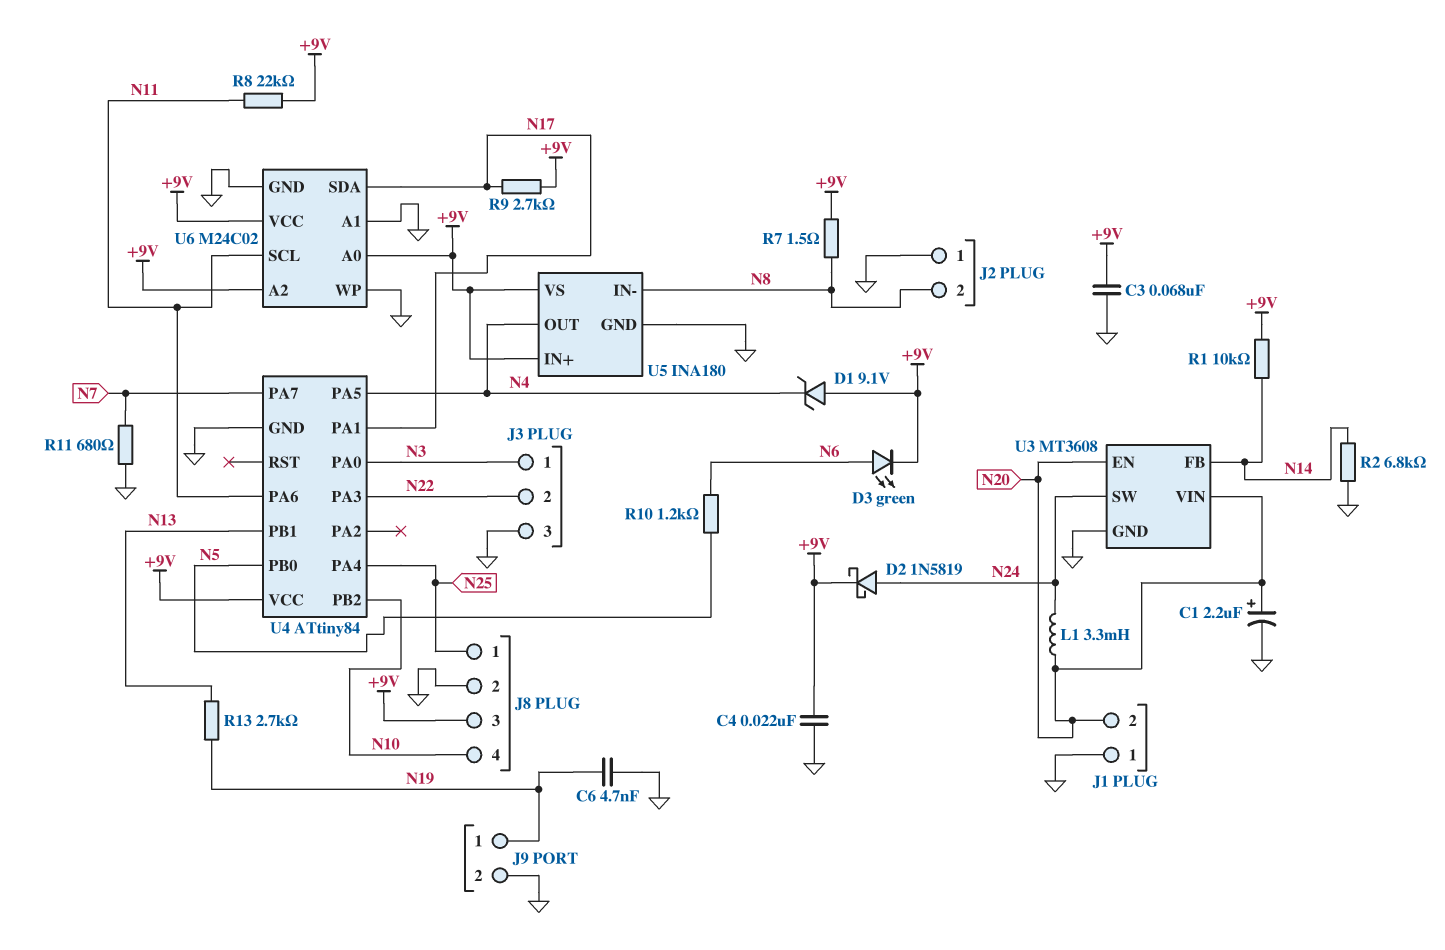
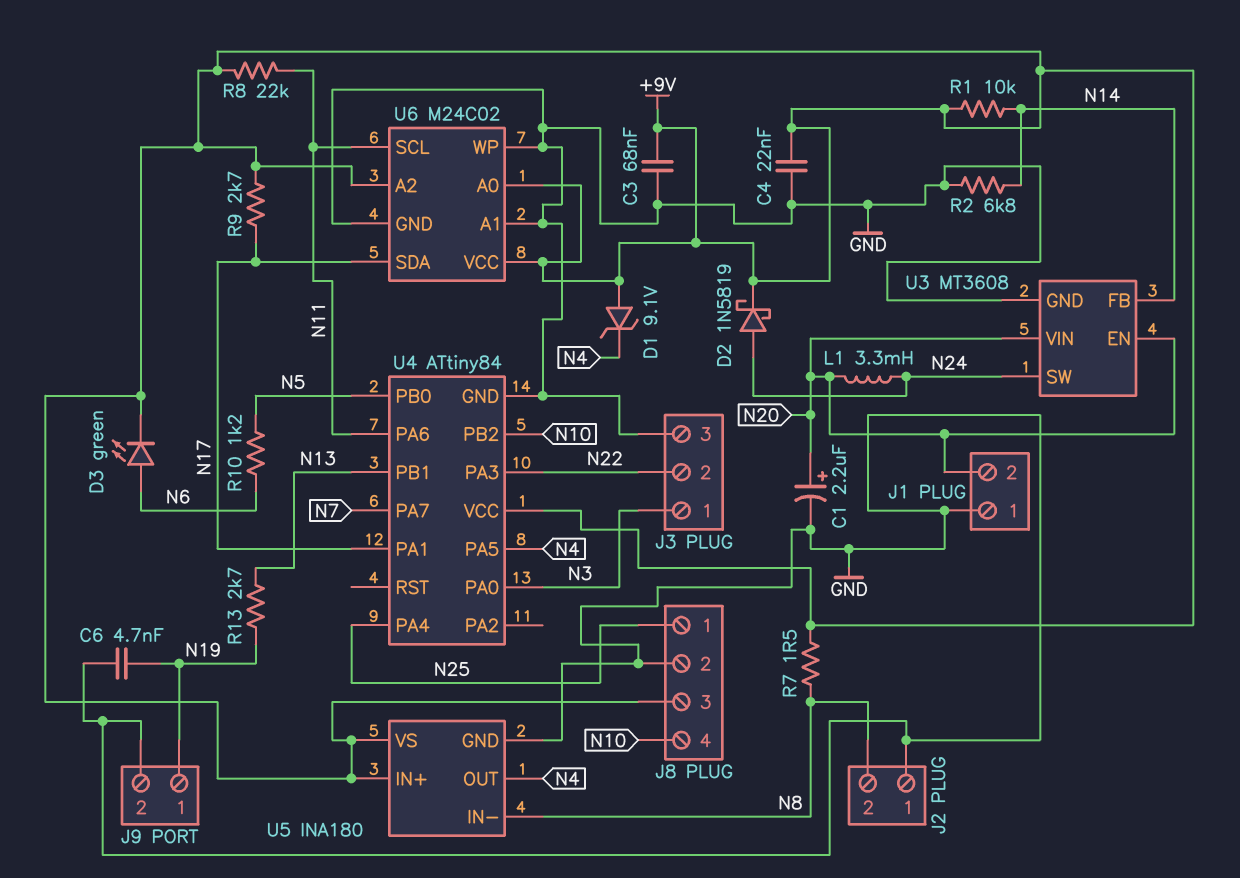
R11: 680 (GND, N7) -> none

